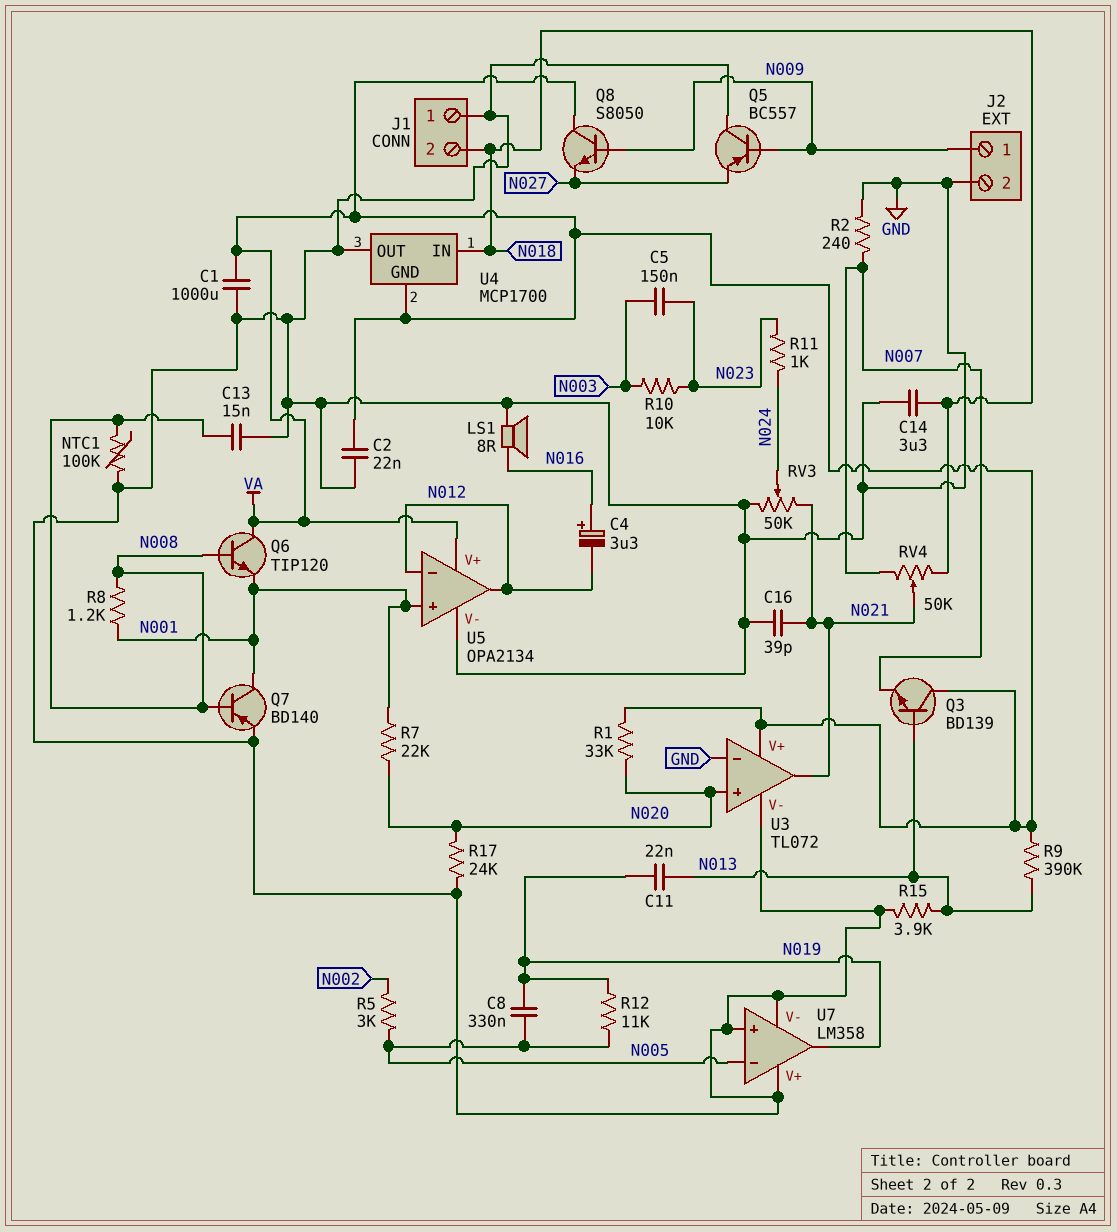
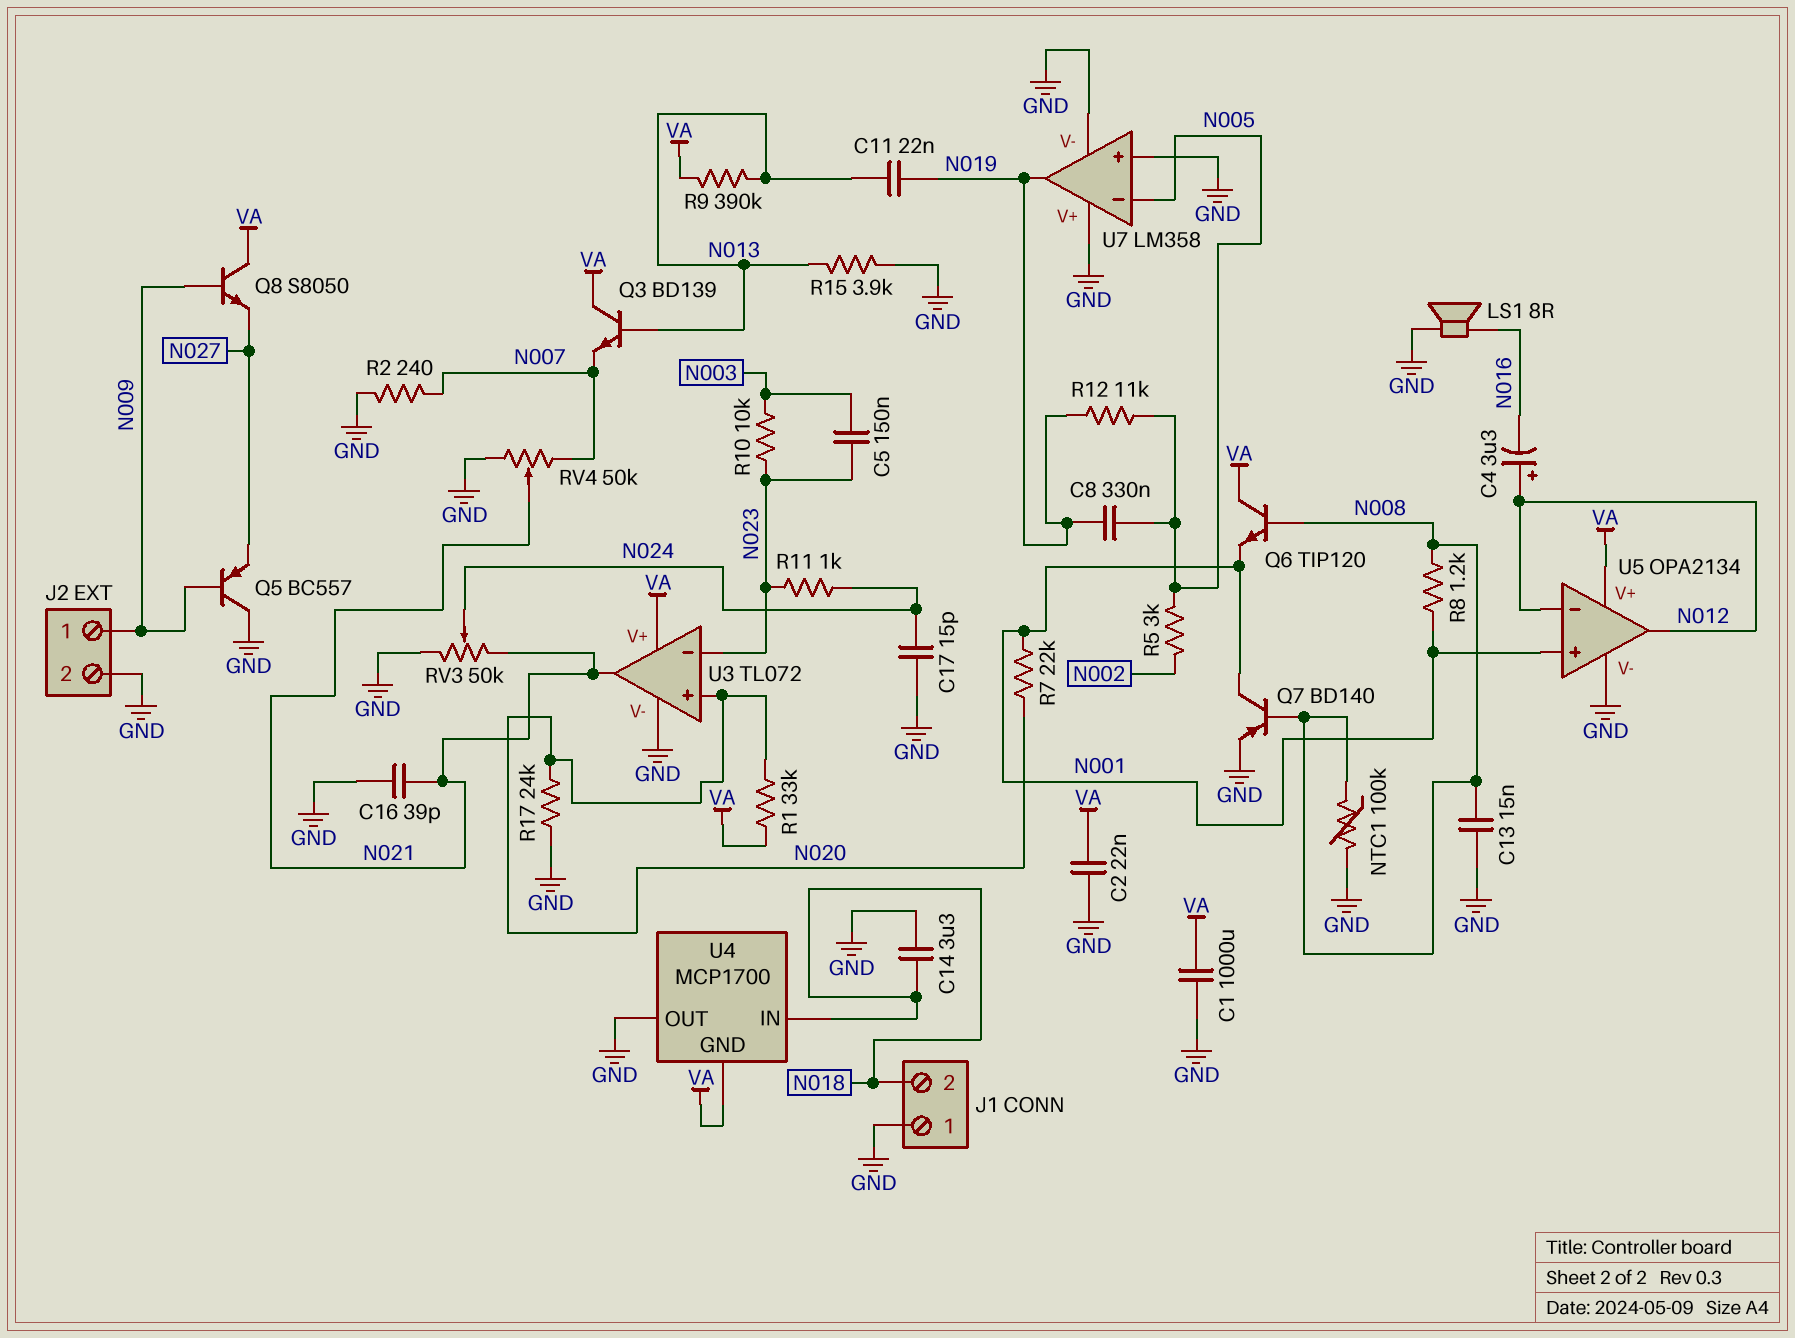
C4: 3.3uF (plus N016, minus N012) -> 3.3uF (plus N012, minus N016)
C17: none -> 15pF (GND, N024)
RV4: 50k (N007, N018, wiper N021) -> 50k (GND, N007, wiper N021)
U3 pin in-: GND -> N023

